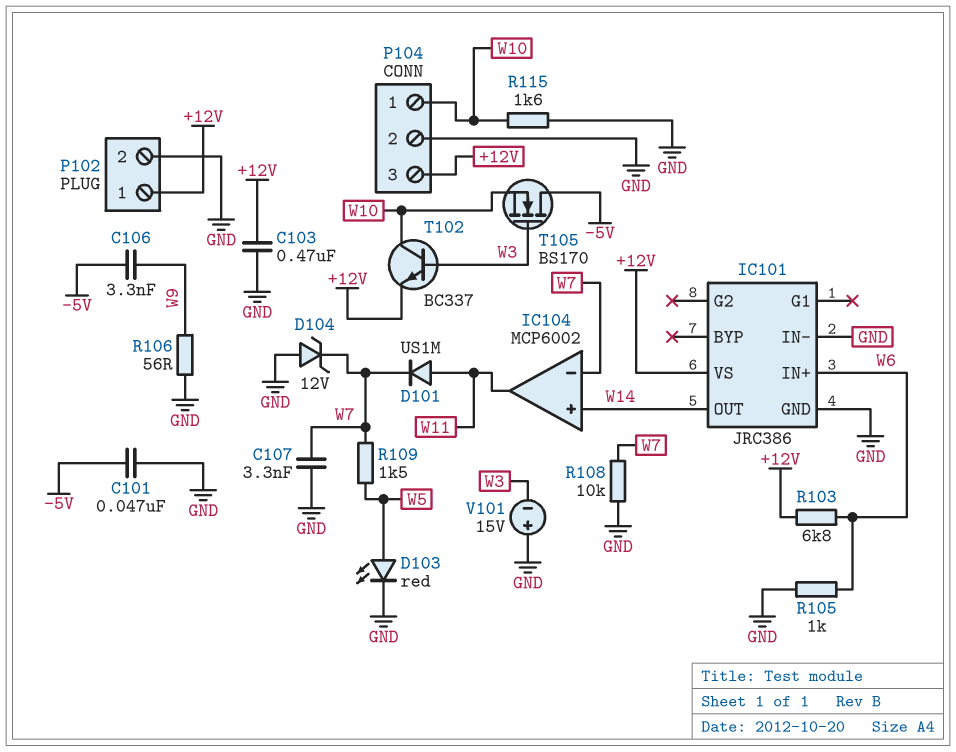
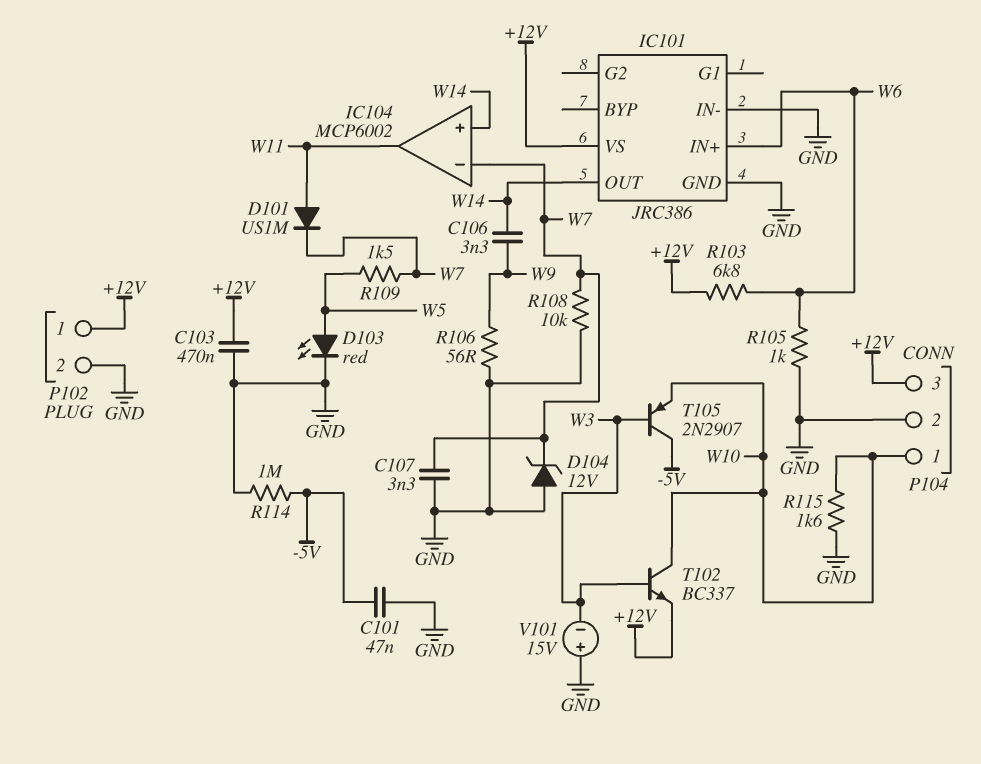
C106: 3.3nF (-5V, W9) -> 3.3nF (W9, W14)
R114: none -> 1M (-5V, GND)
T105: NMOS BS170 (G W3, D -5V, S W10) -> PNP 2N2907 (B W3, C -5V, E W10)

